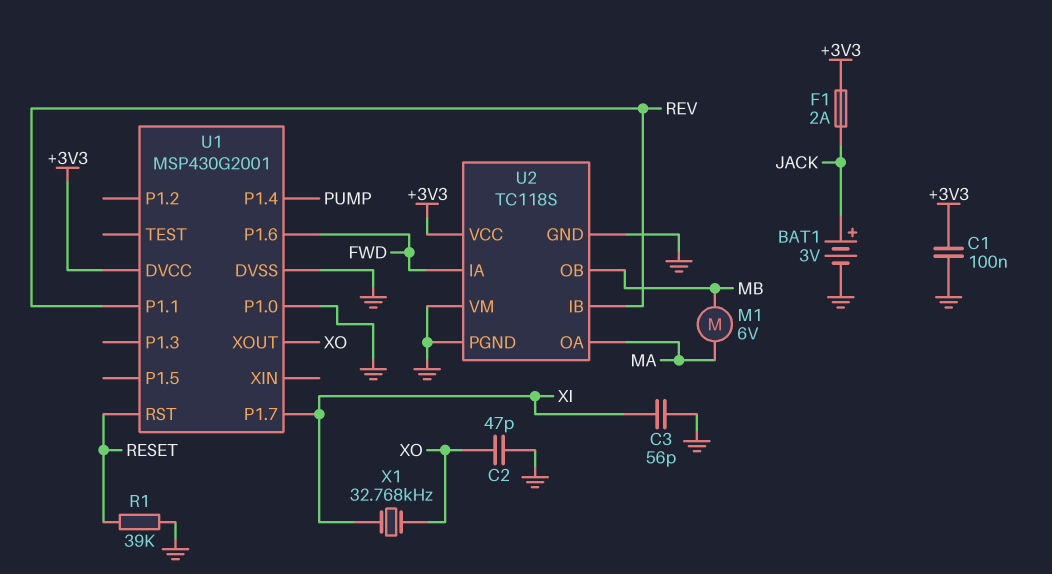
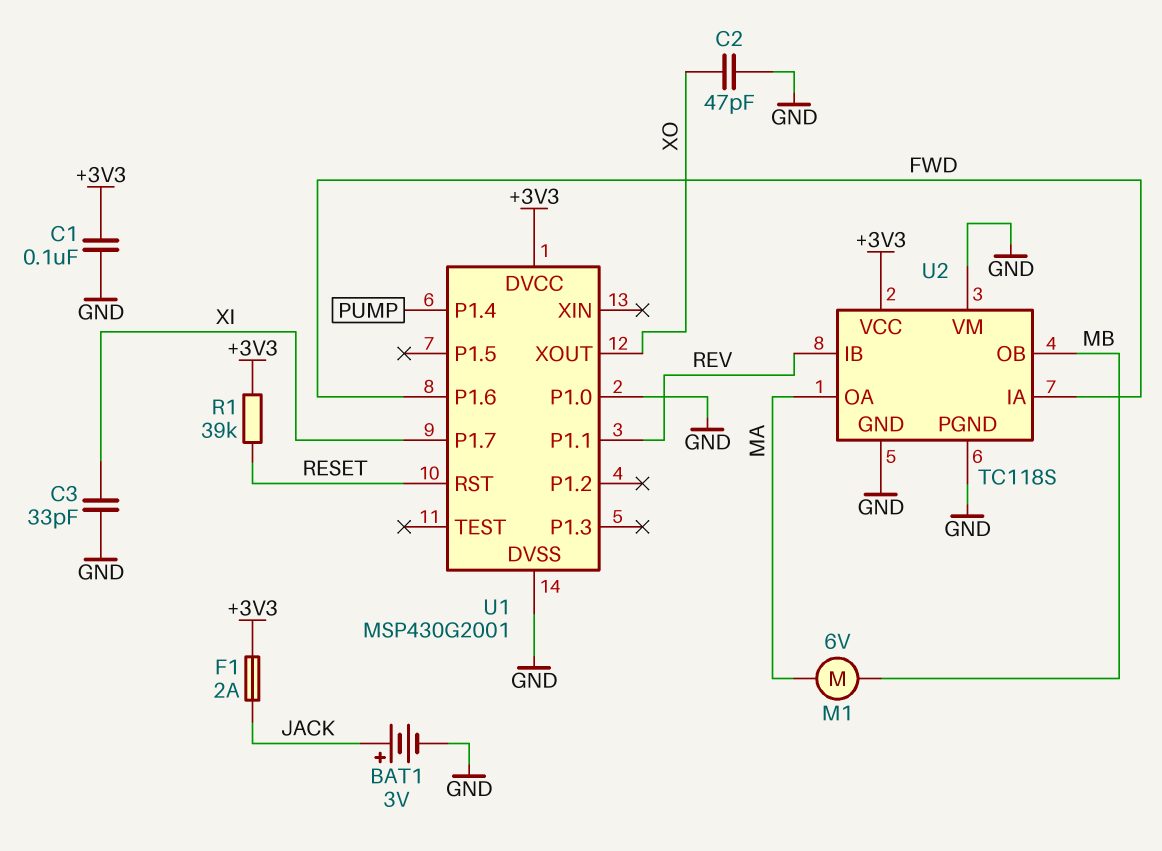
C3: 56pF (GND, XI) -> 33pF (GND, XI)
R1: 39k (GND, RESET) -> 39k (+3V3, RESET)
X1: 32.768kHz (XI, XO) -> none

